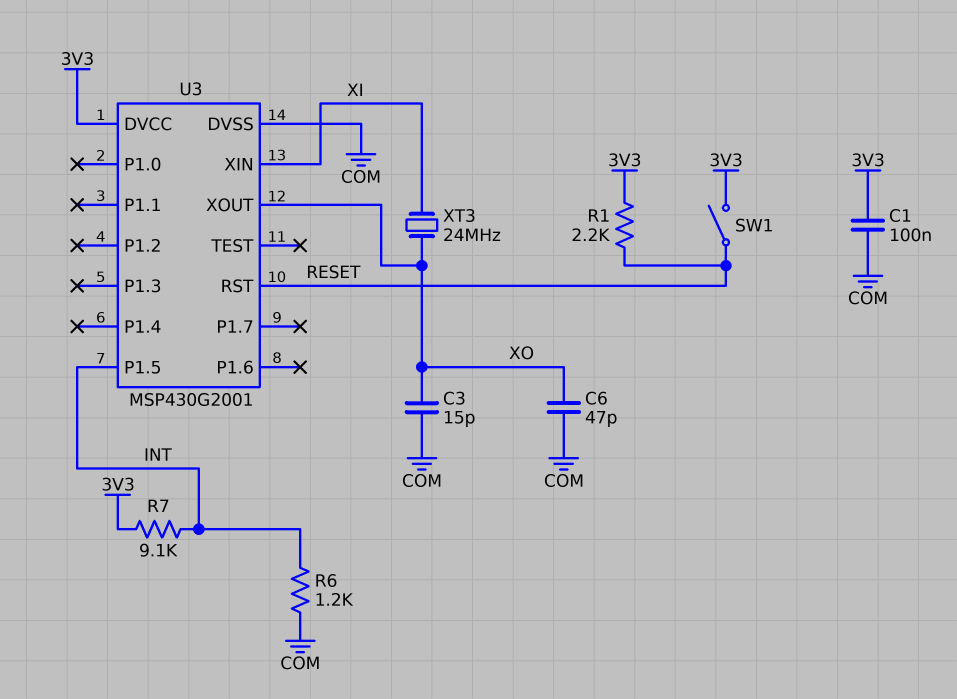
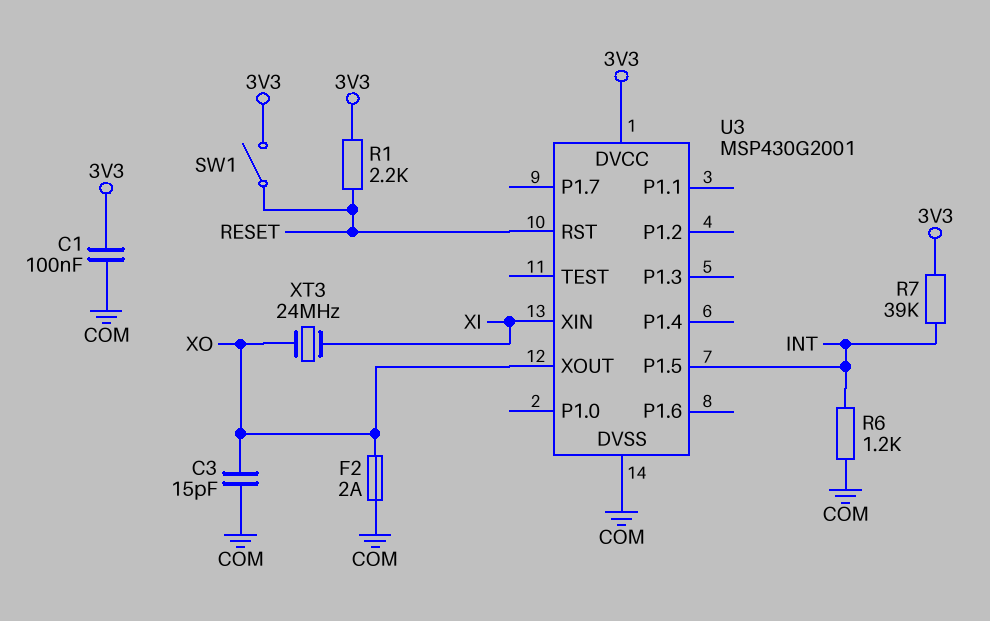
C6: 47pF (COM, XO) -> none
F2: none -> 2A (COM, XO)
R7: 9.1k (3V3, INT) -> 39k (3V3, INT)

